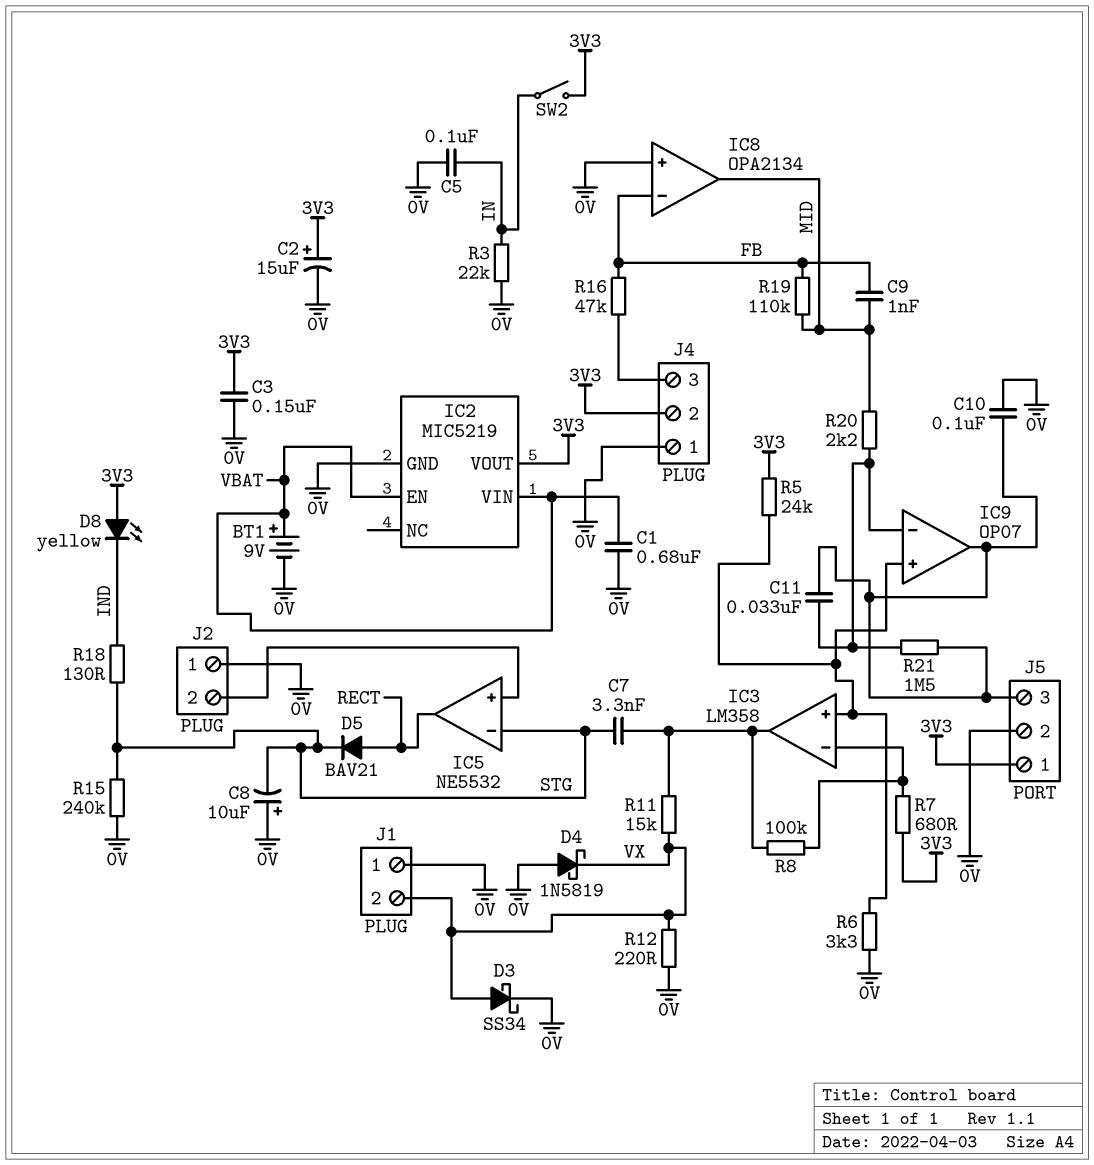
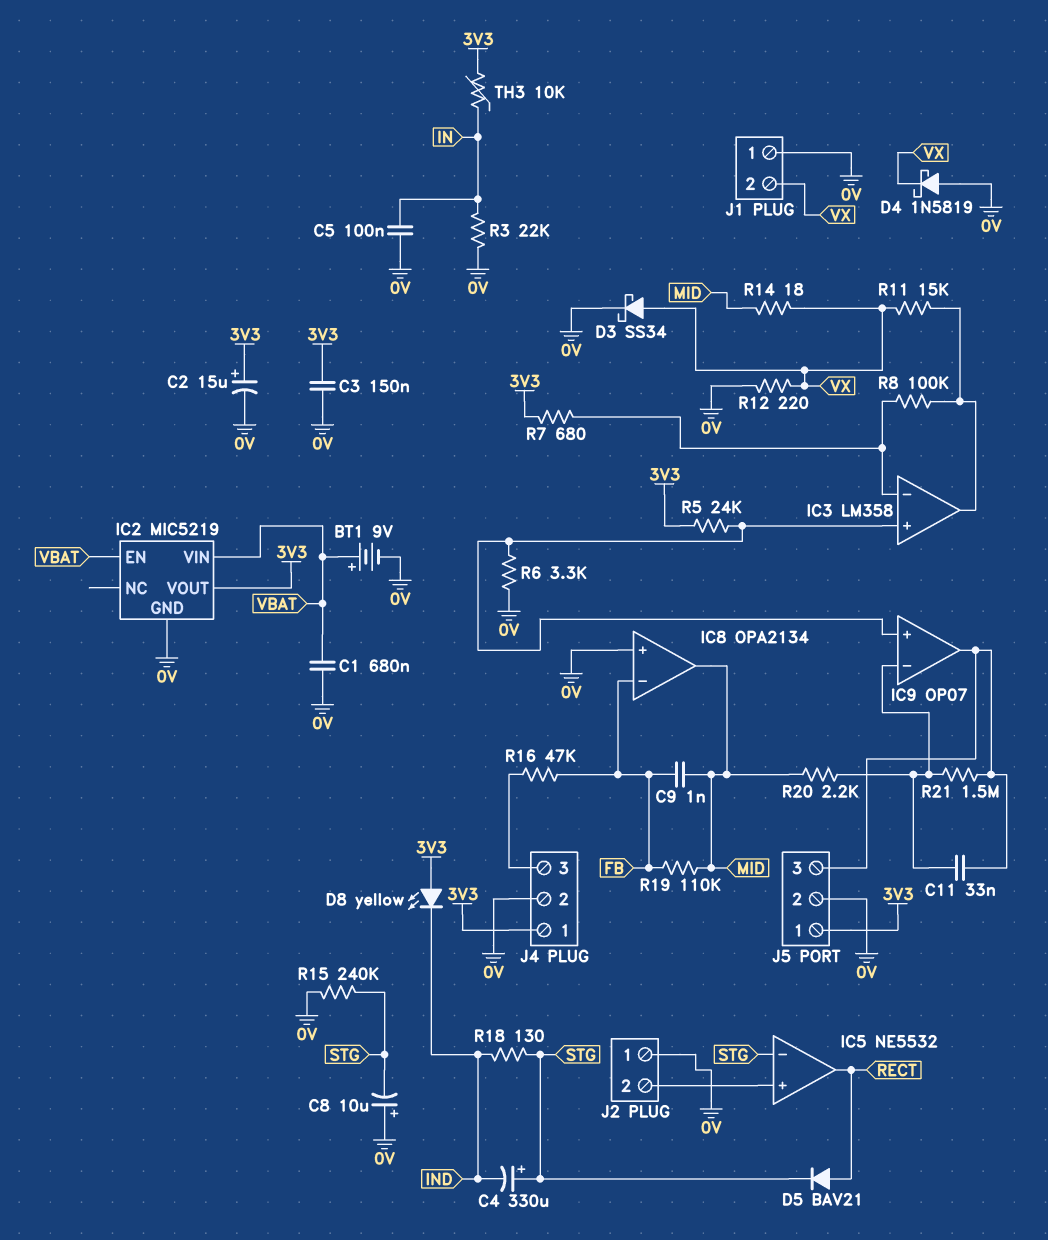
C4: none -> 330uF (plus STG, minus IND)
C7: 3.3nF (IC3/out, STG) -> none
C10: 100nF (0V, IC9/out) -> none
J4 pin 1: 0V -> 3V3
J4 pin 2: 3V3 -> 0V
R14: none -> 18 (MID, VX)
SW2: switch (3V3, IN) -> none
TH3: none -> 10k (3V3, IN)

